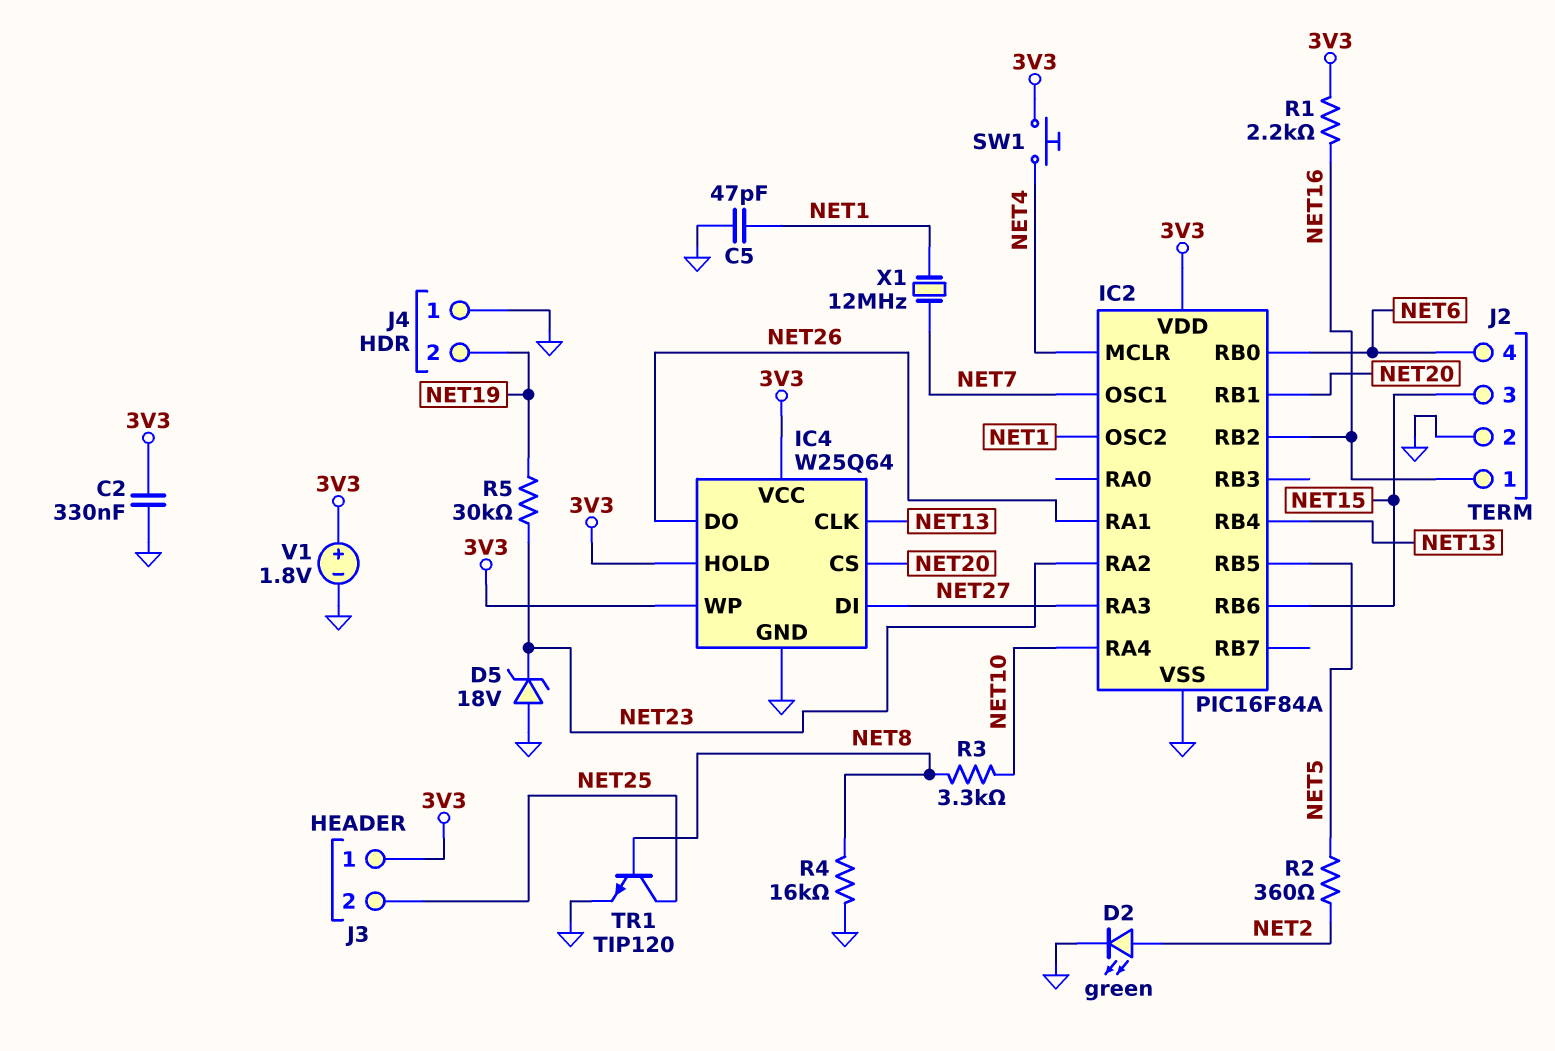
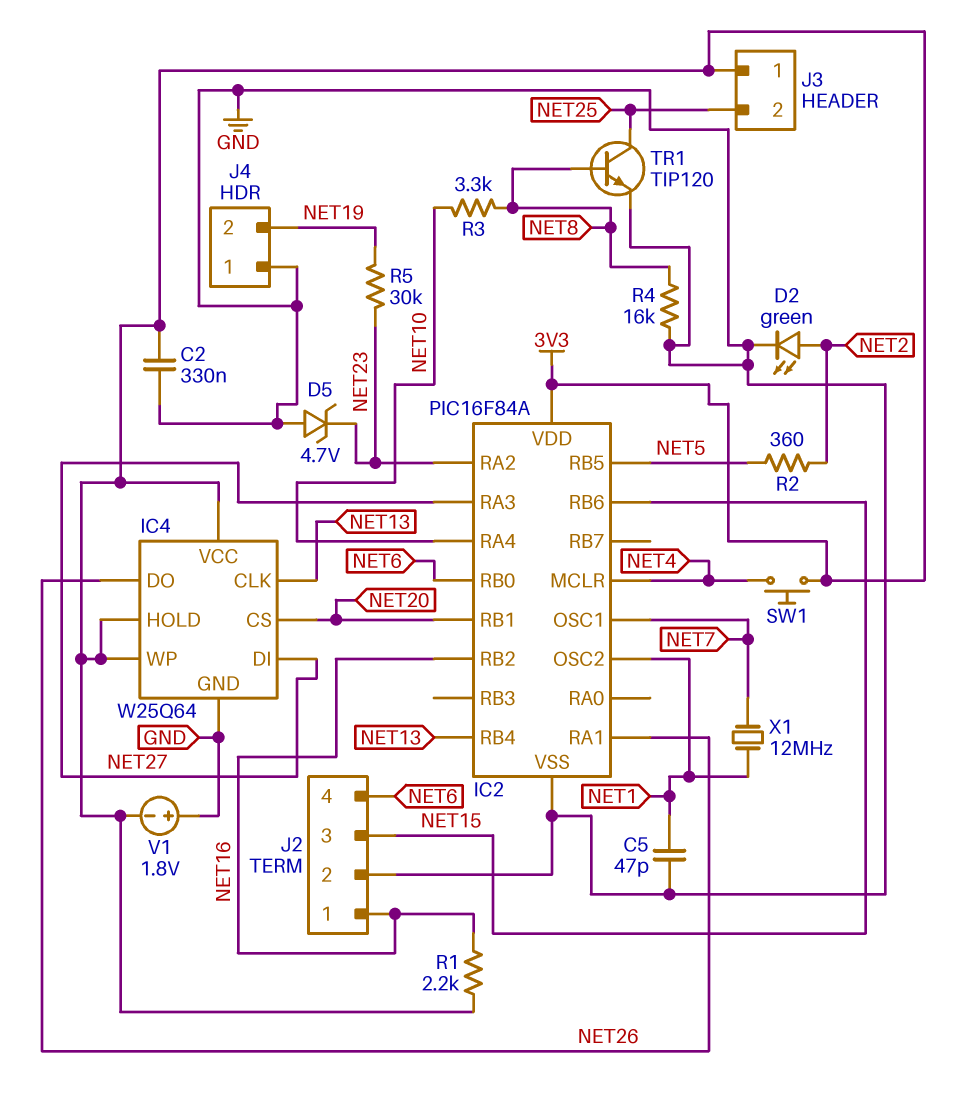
D5: zener 18V (A GND, K NET23) -> zener 4.7V (A GND, K NET23)
V1: 1.8V (plus 3V3, minus GND) -> 1.8V (plus GND, minus 3V3)

